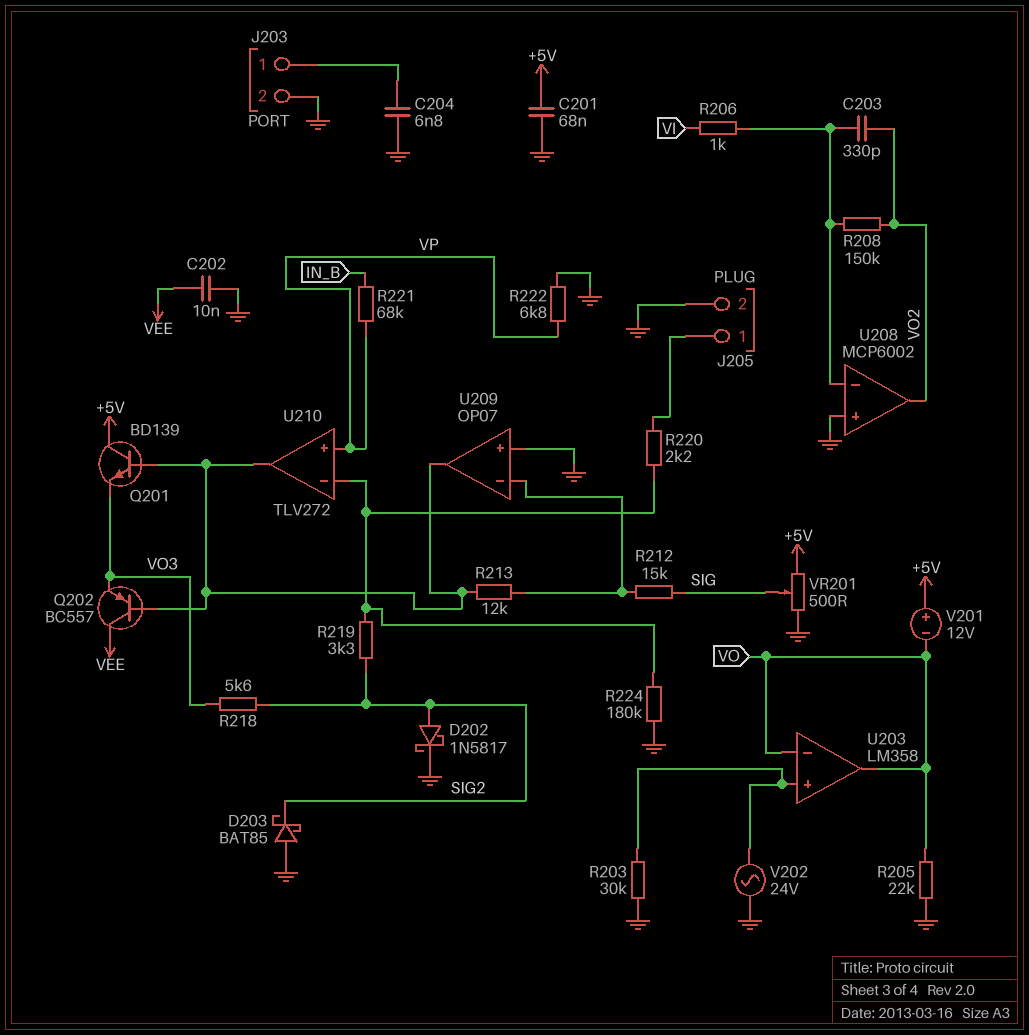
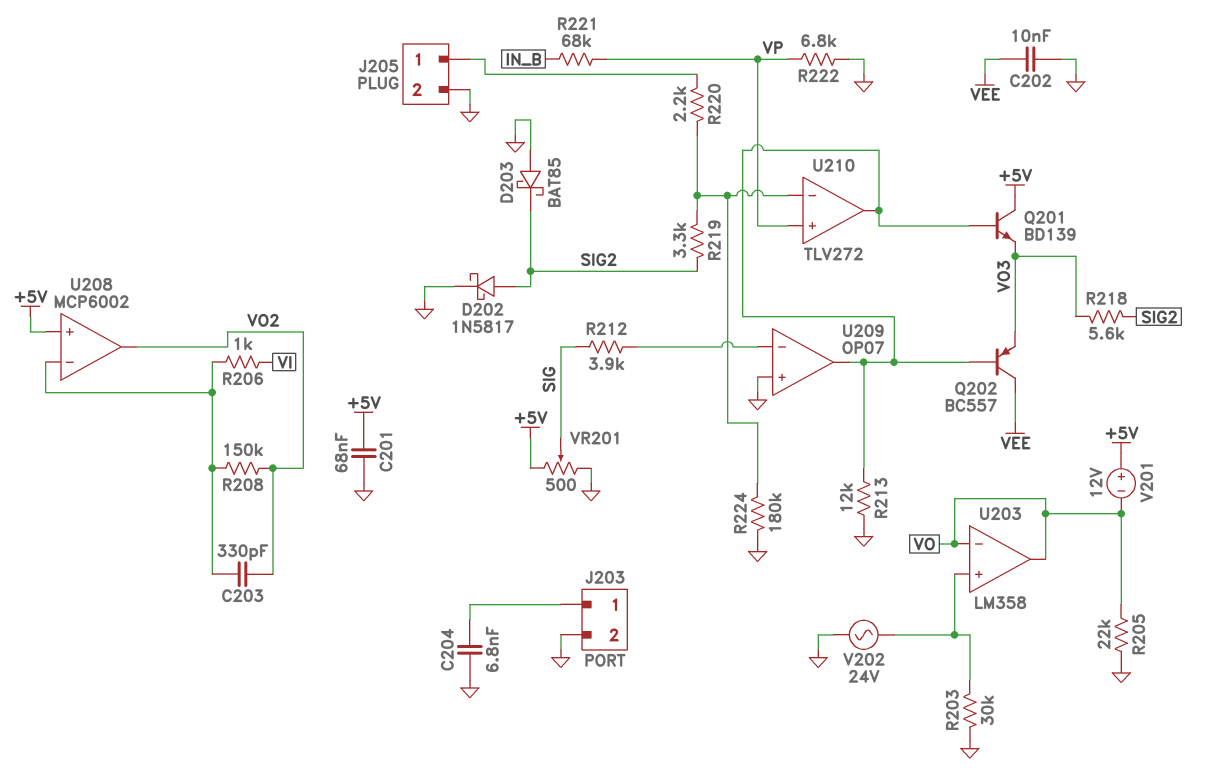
R212: 15k (SIG, U209/in-) -> 3.9k (SIG, U209/in-)
R213: 12k (U209/in-, U209/out) -> 12k (GND, U209/out)
U208 pin in+: GND -> +5V

